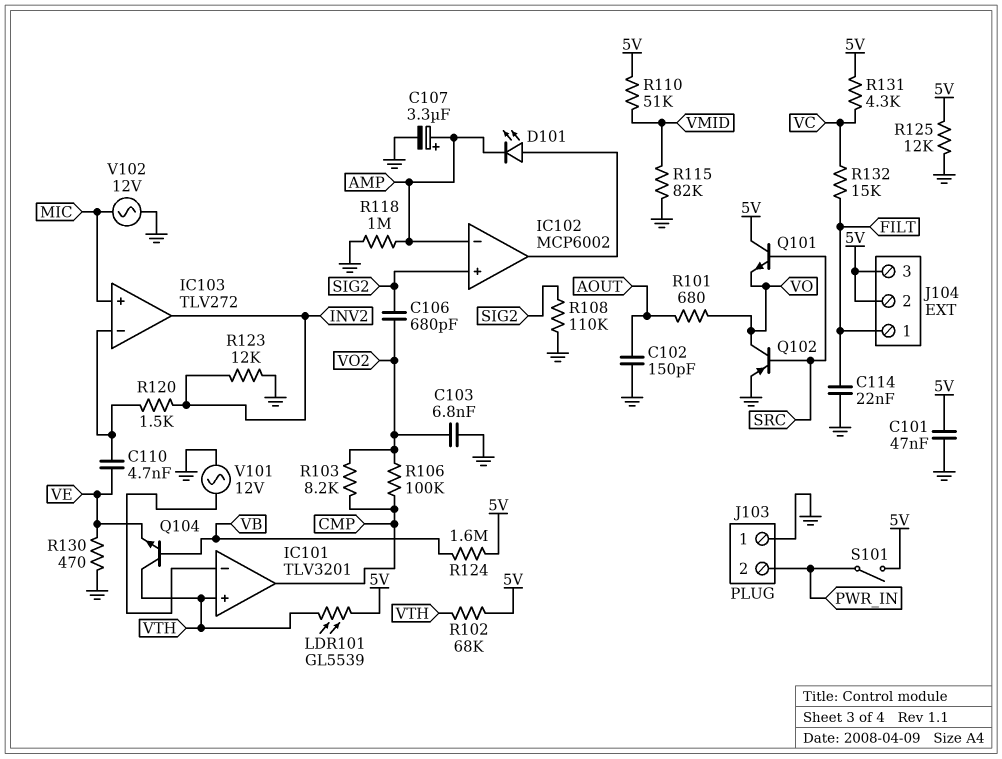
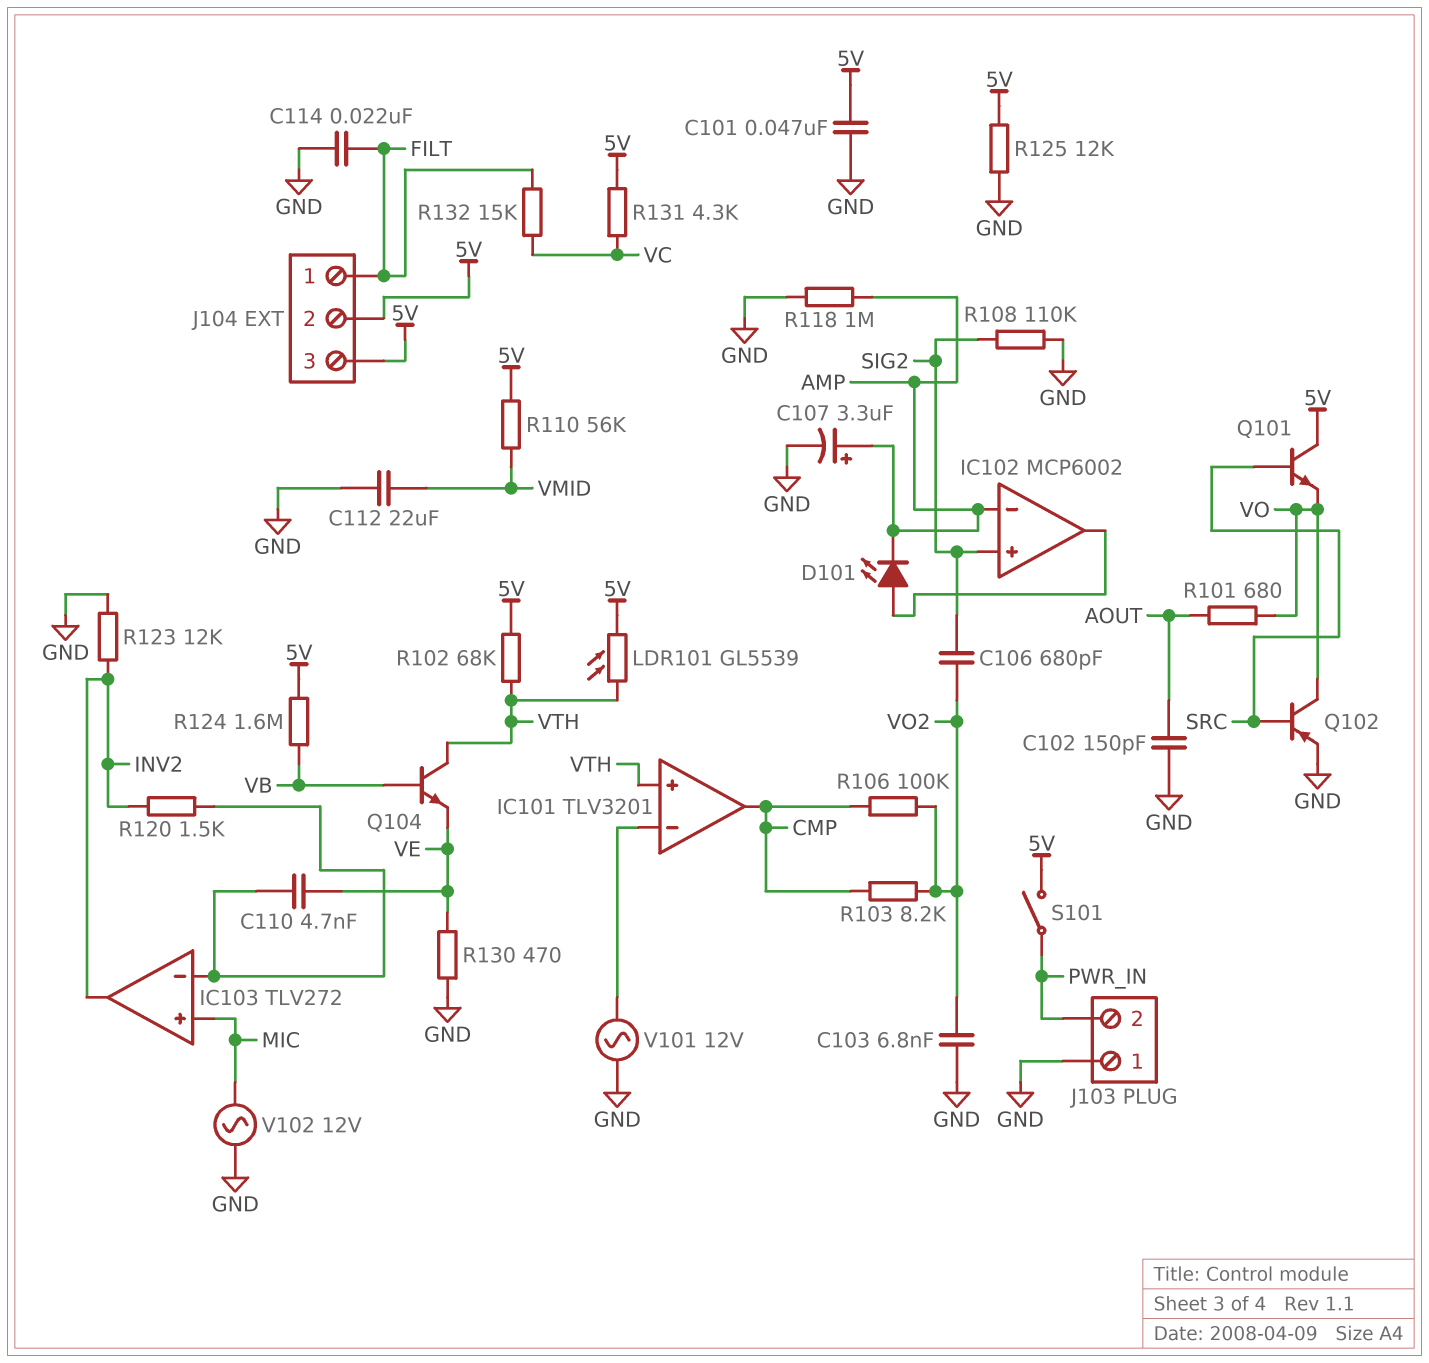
C112: none -> 22uF (GND, VMID)
R110: 51k (5V, VMID) -> 56k (5V, VMID)
R115: 82k (GND, VMID) -> none

